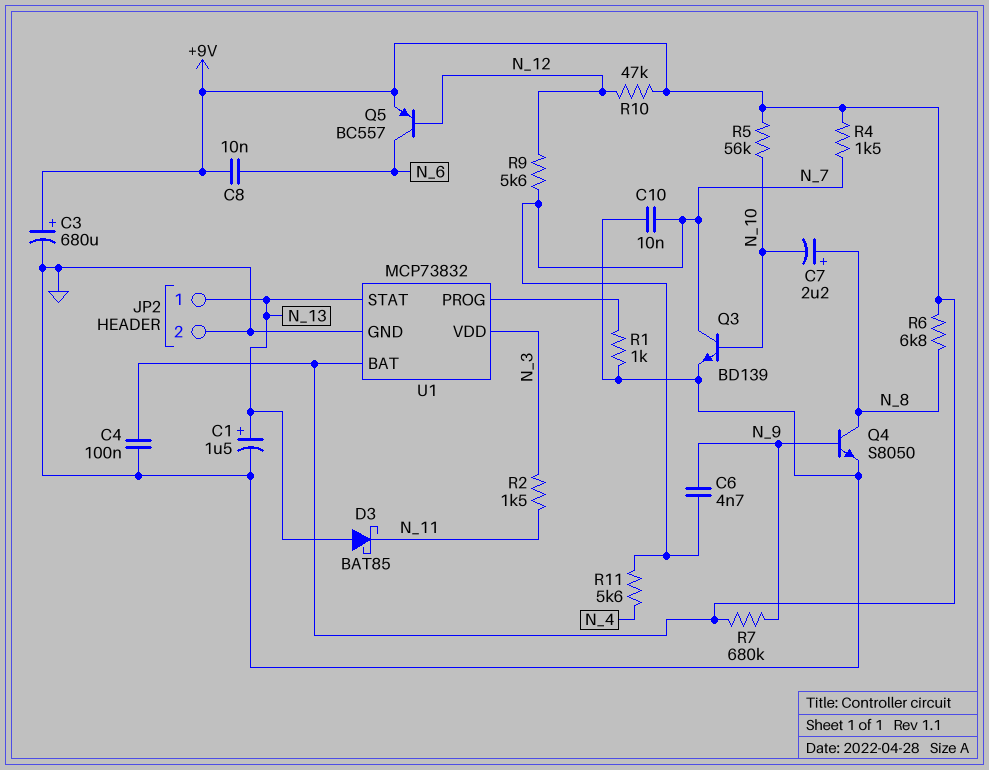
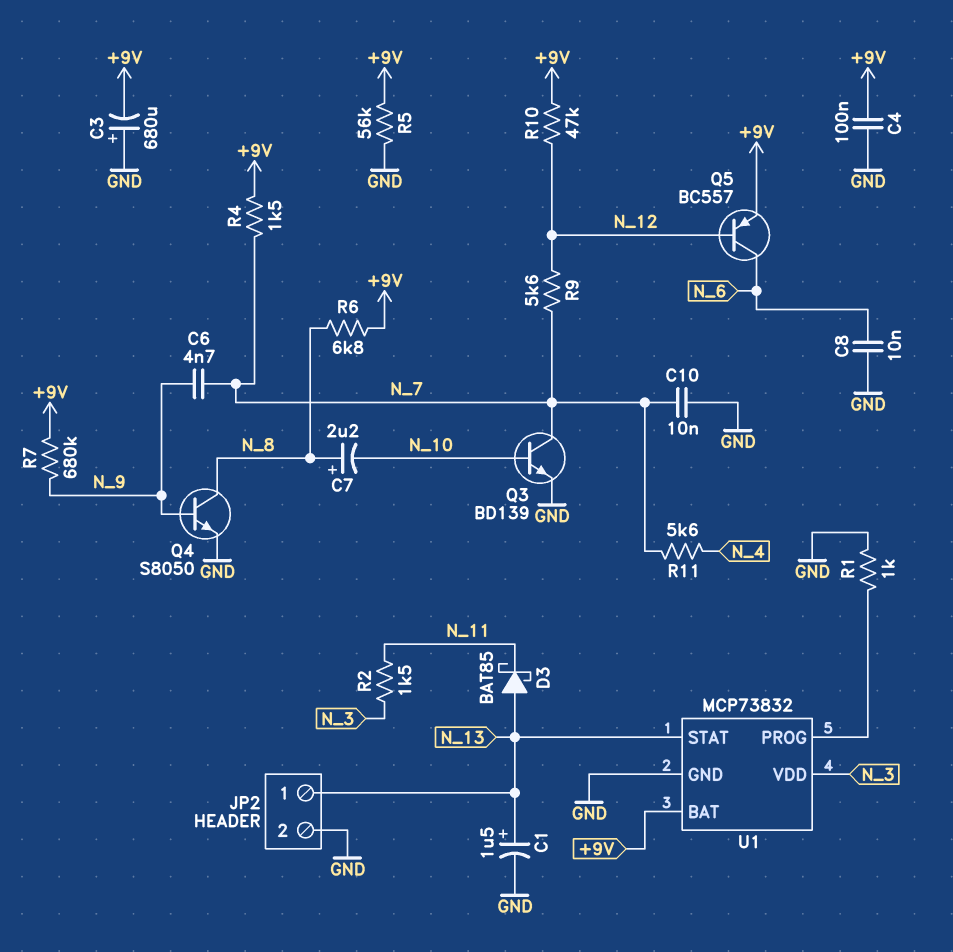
C3: 680uF (plus +9V, minus GND) -> 680uF (plus GND, minus +9V)
C8: 10nF (+9V, N_6) -> 10nF (GND, N_6)
R5: 56k (+9V, N_10) -> 56k (+9V, GND)

